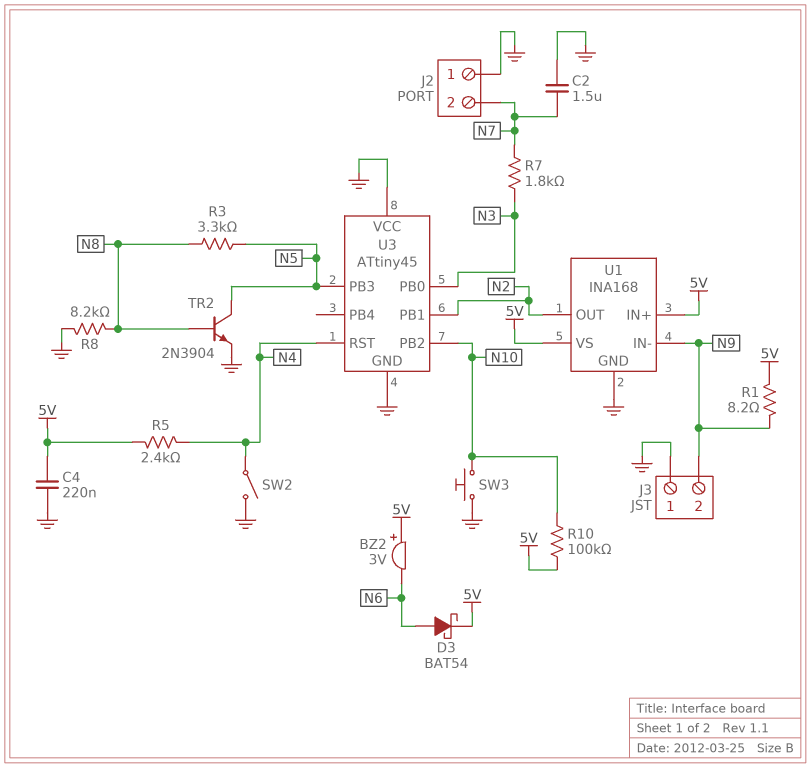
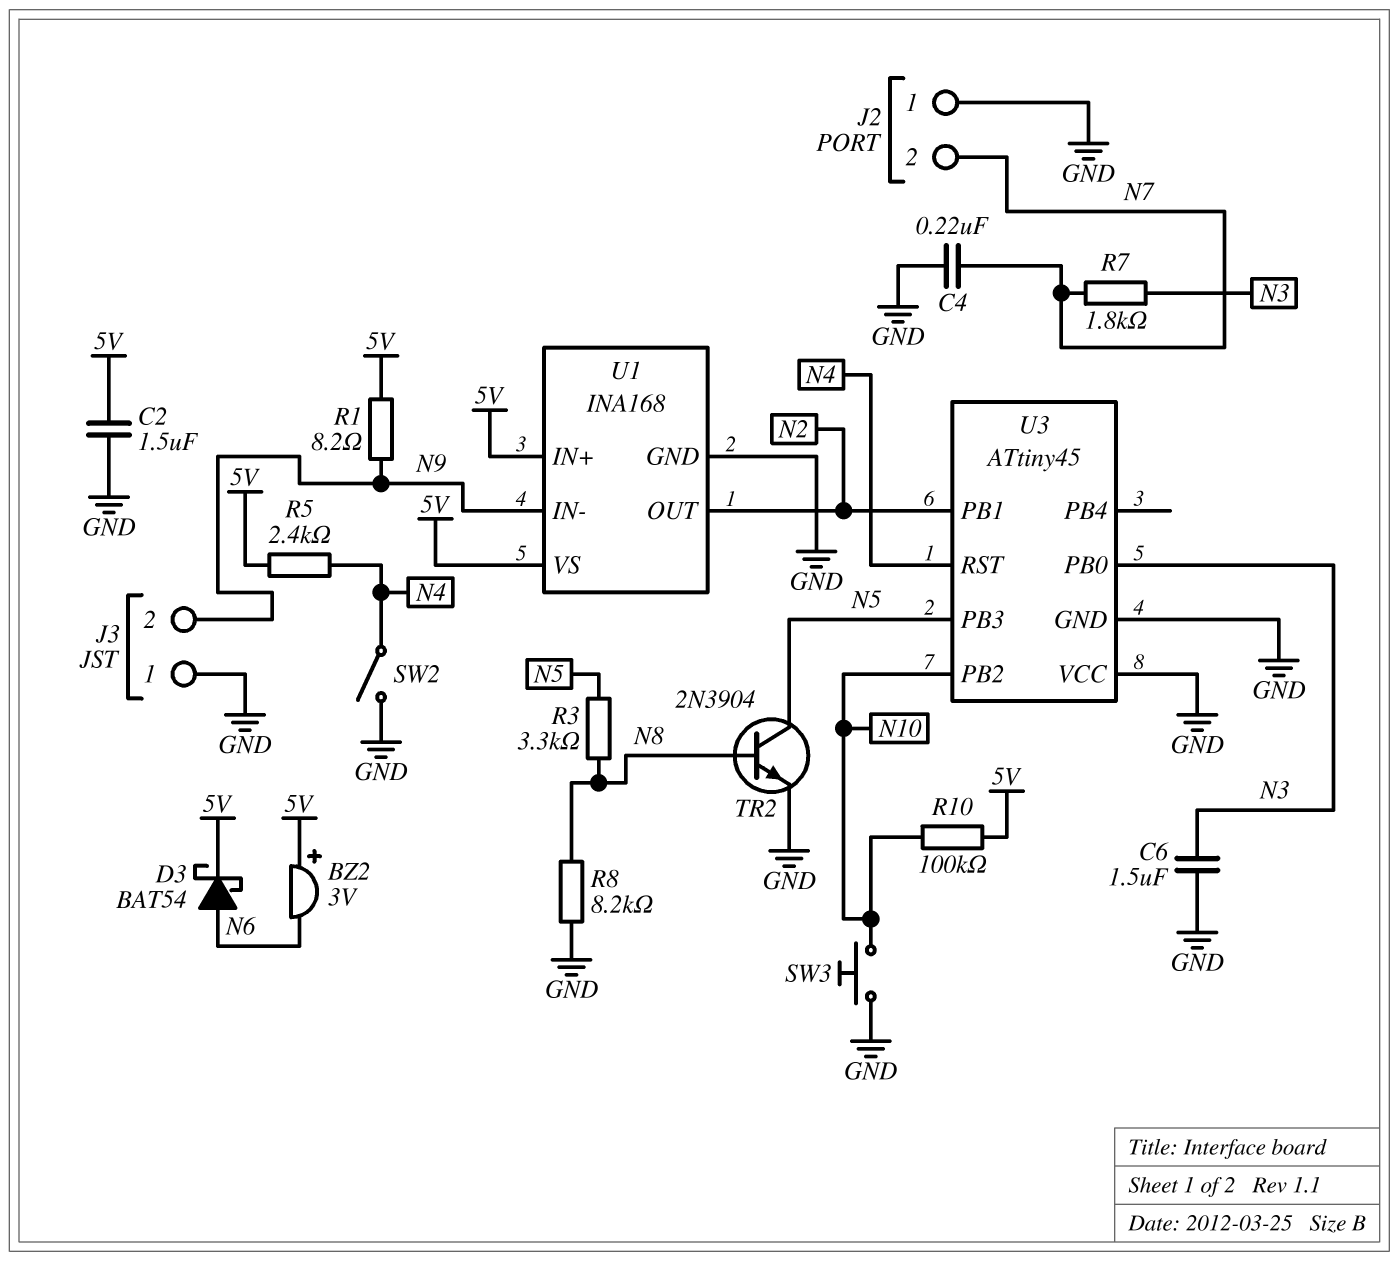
C2: 1.5uF (GND, N7) -> 1.5uF (5V, GND)
C4: 220nF (5V, GND) -> 220nF (GND, N7)
C6: none -> 1.5uF (GND, N3)

